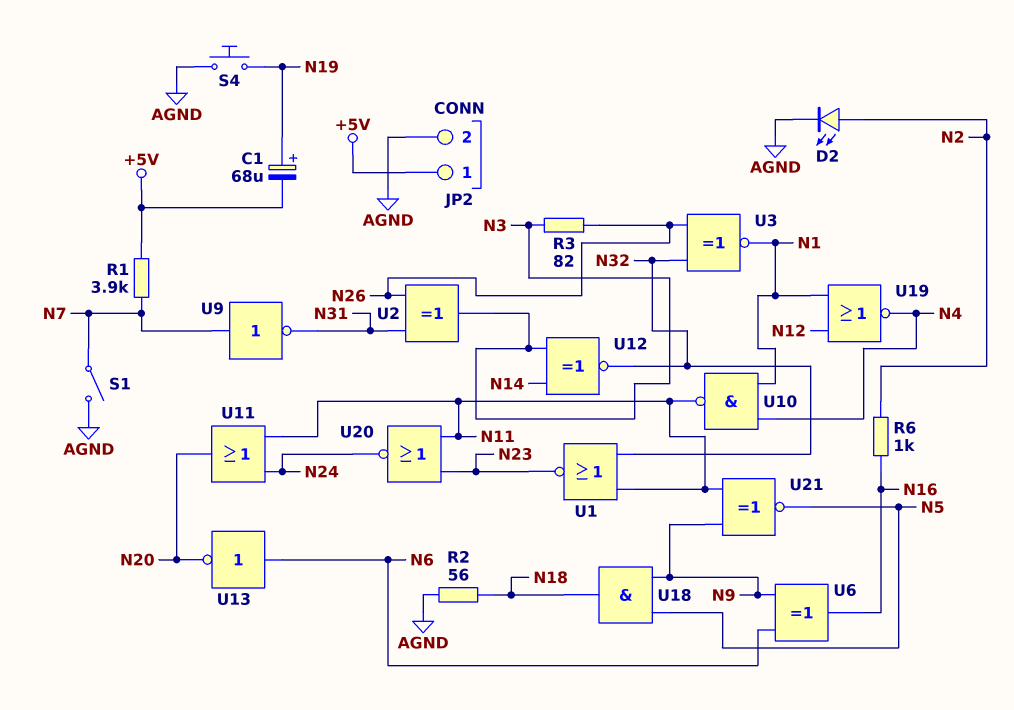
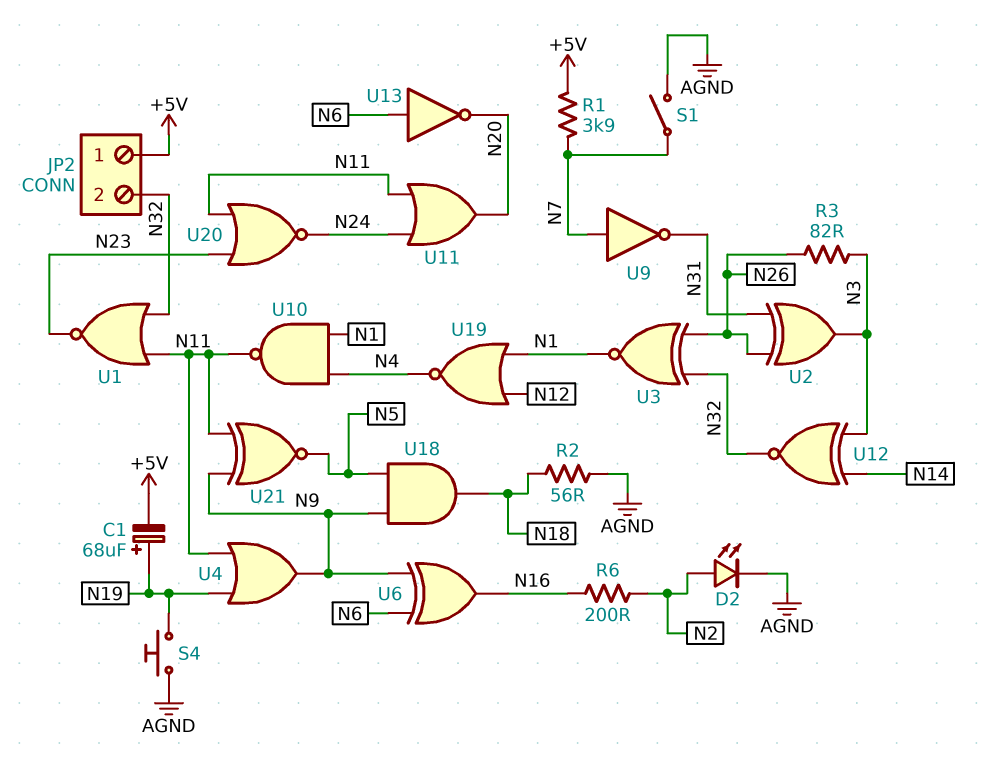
JP2 pin 2: AGND -> N32
R6: 1k (N2, N16) -> 200 (N2, N16)
U4: none -> OR (in N11, in N19, out N9)

